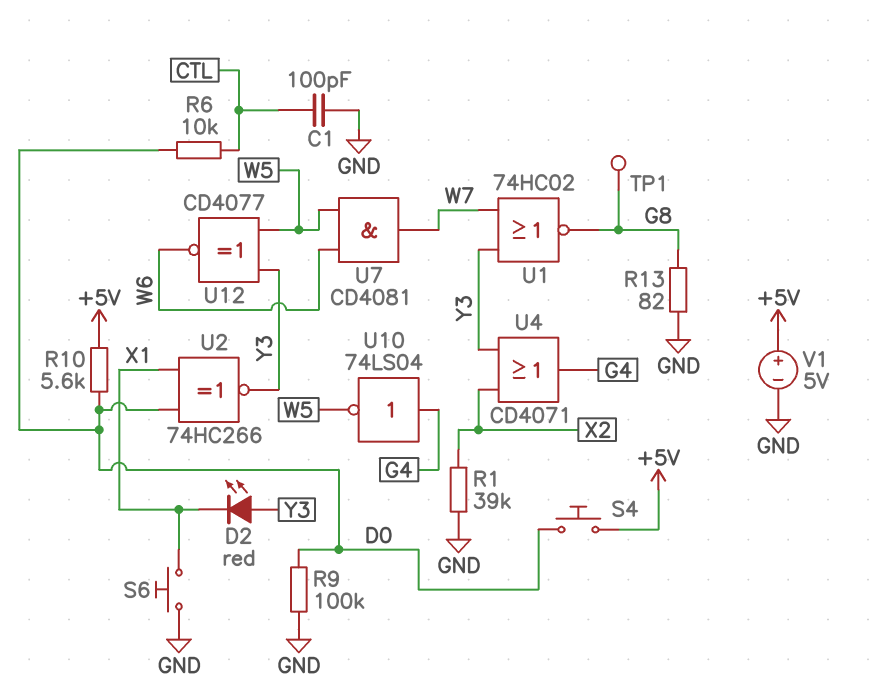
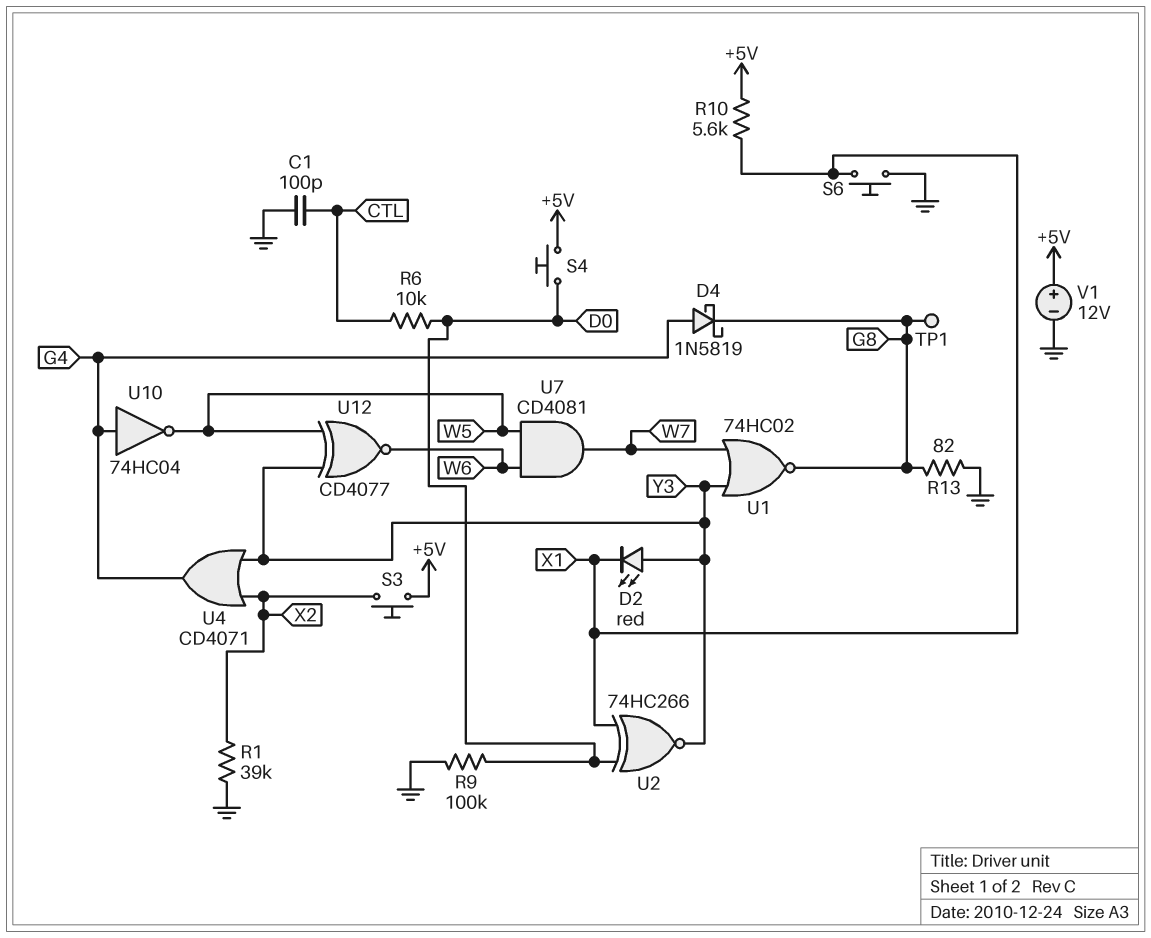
D4: none -> schottky 1N5819 (A G4, K G8)
R10: 5.6k (+5V, D0) -> 5.6k (+5V, X1)
S3: none -> button (+5V, X2)
U10: NOT 74LS04 (in G4, out W5) -> NOT 74HC04 (in G4, out W5)
V1: 5V (plus +5V, minus GND) -> 12V (plus +5V, minus GND)

